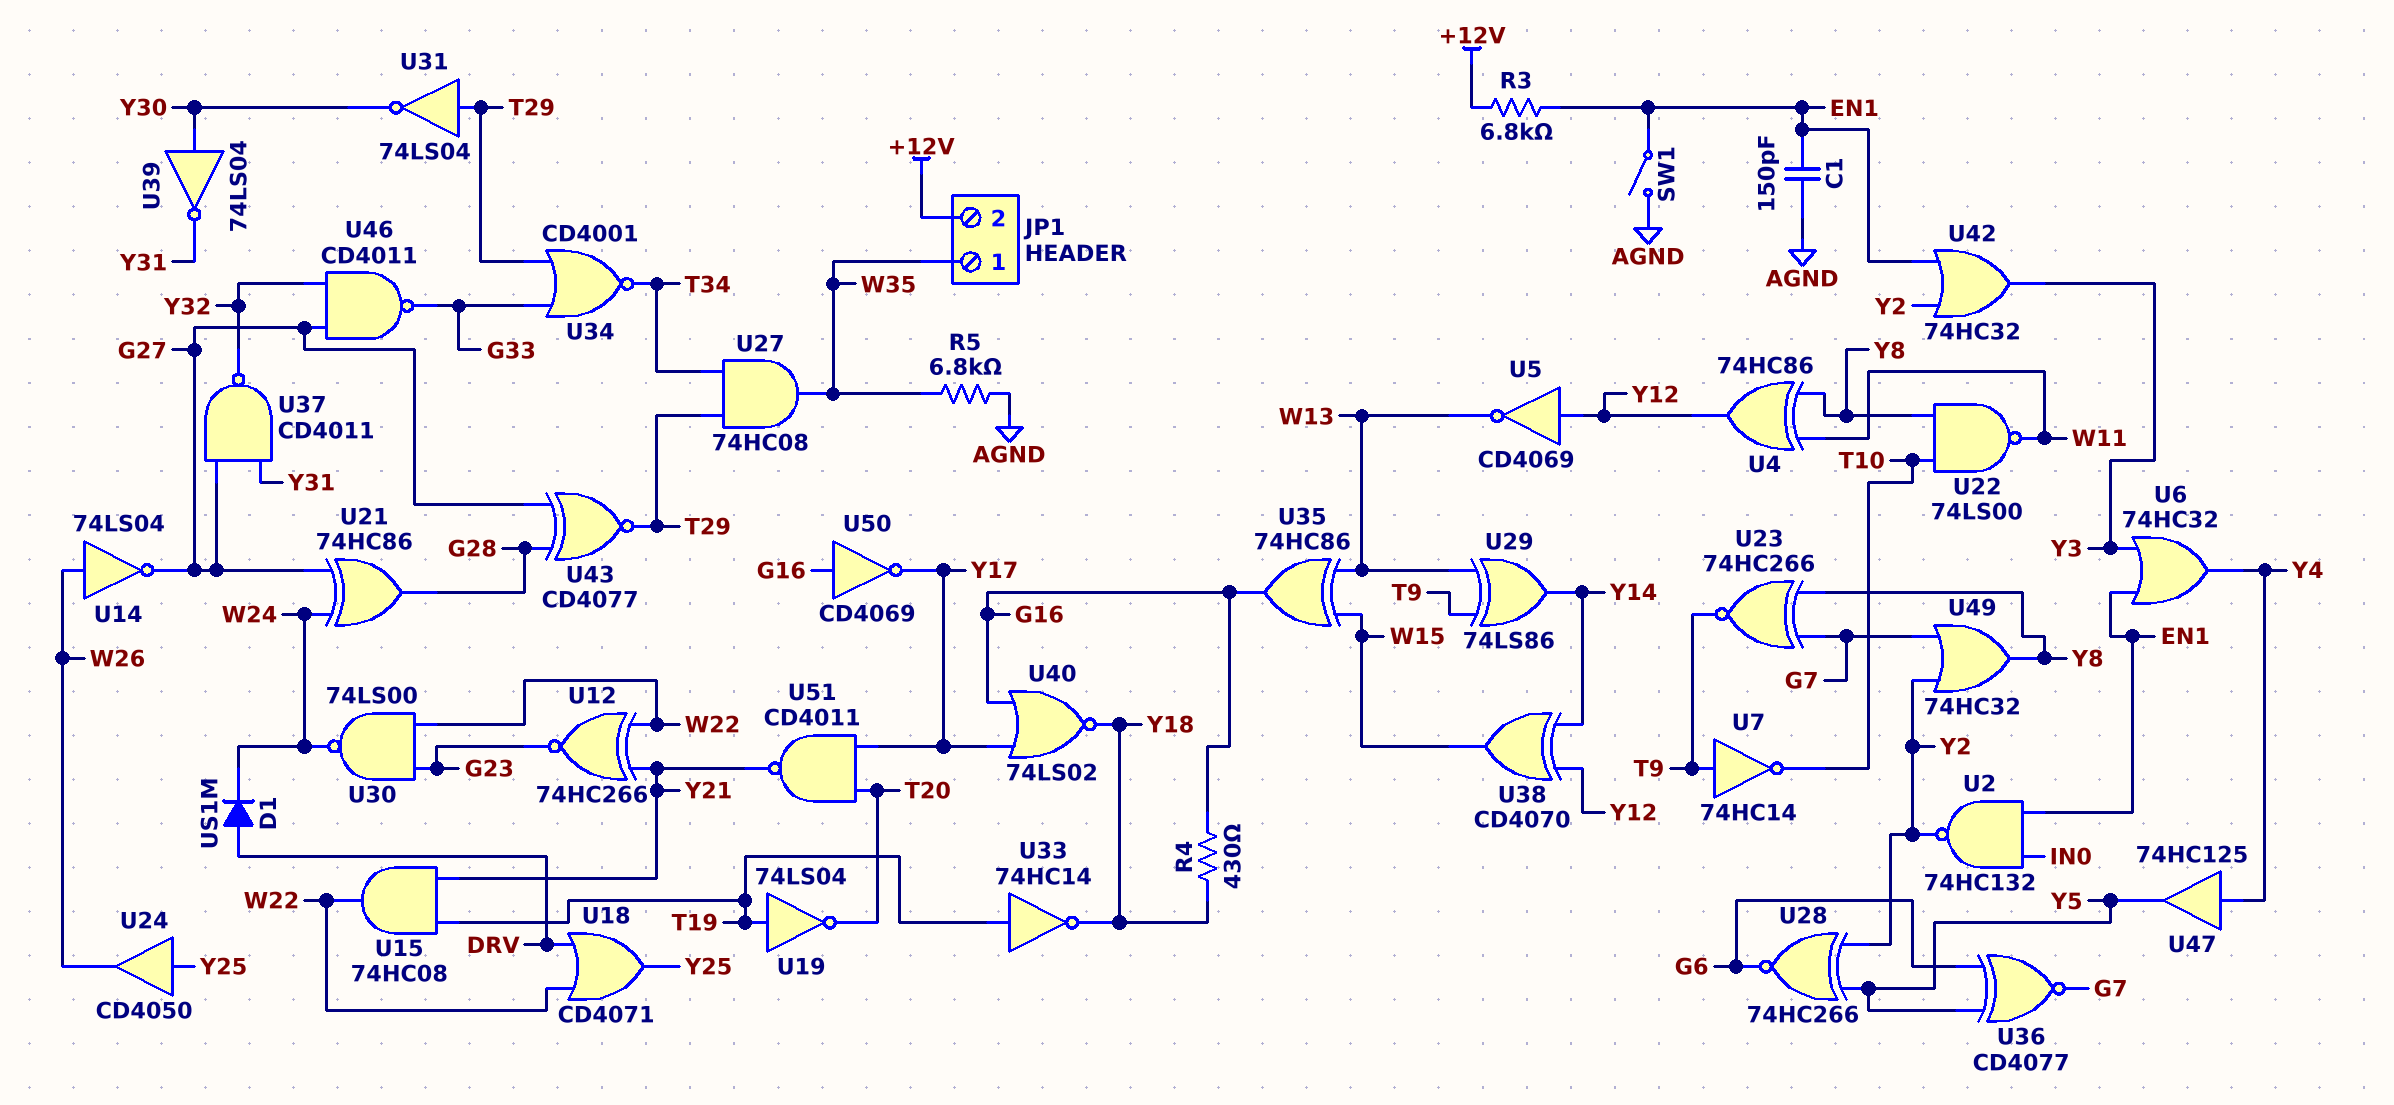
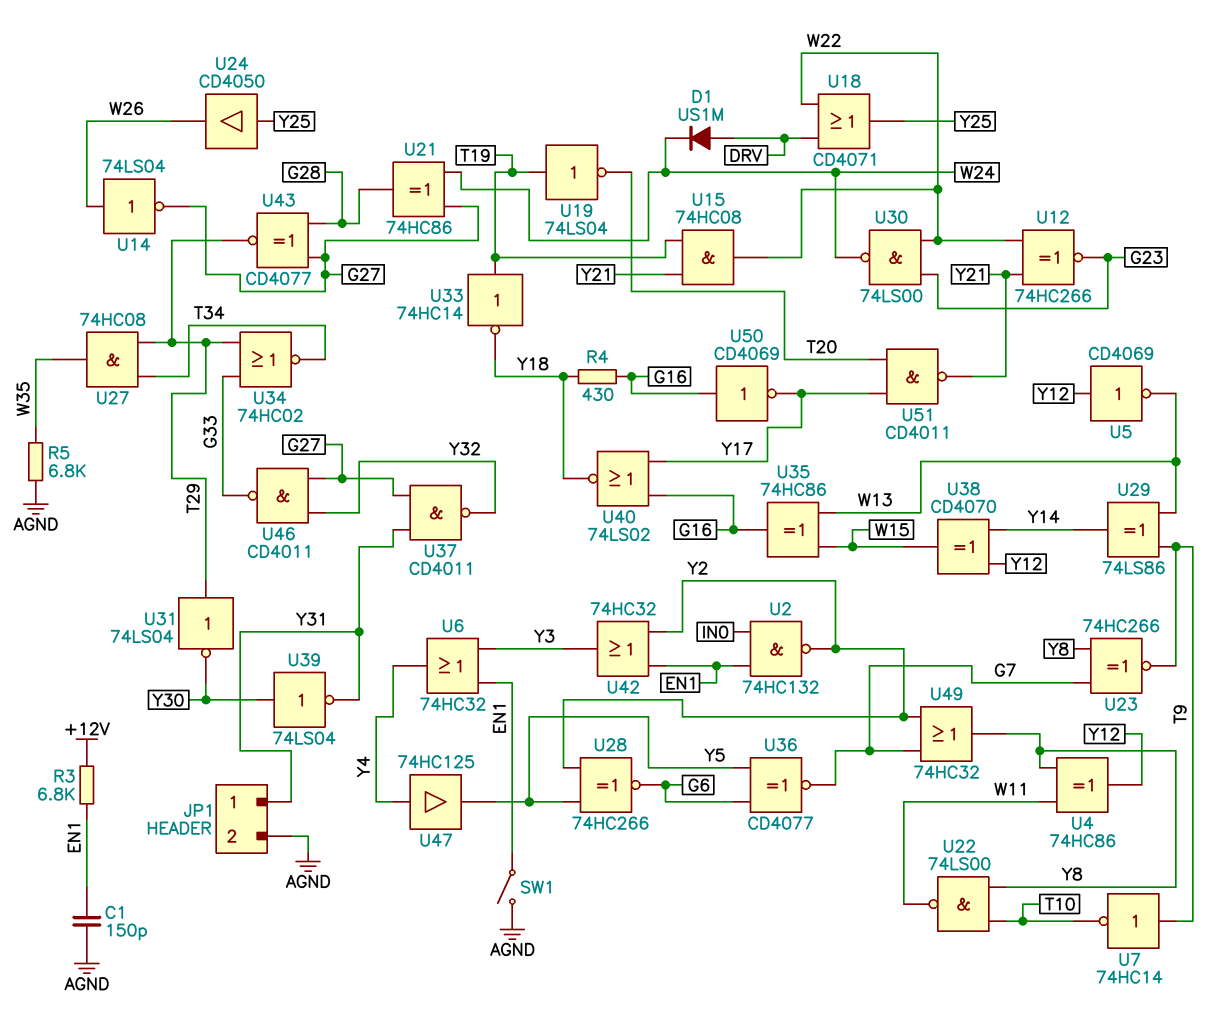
JP1 pin 1: W35 -> Y31
JP1 pin 2: +12V -> AGND
U34: NOR CD4001 (in G33, in T29, out T34) -> NOR 74HC02 (in G33, in T29, out T34)

